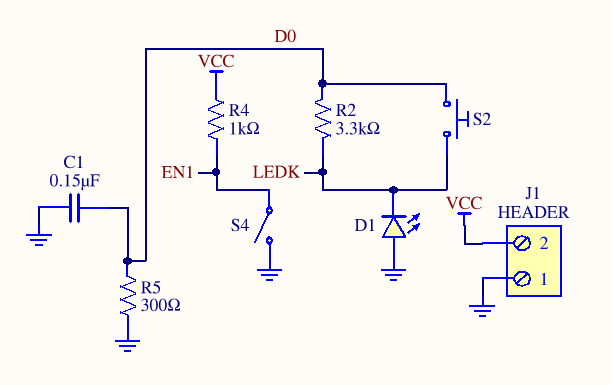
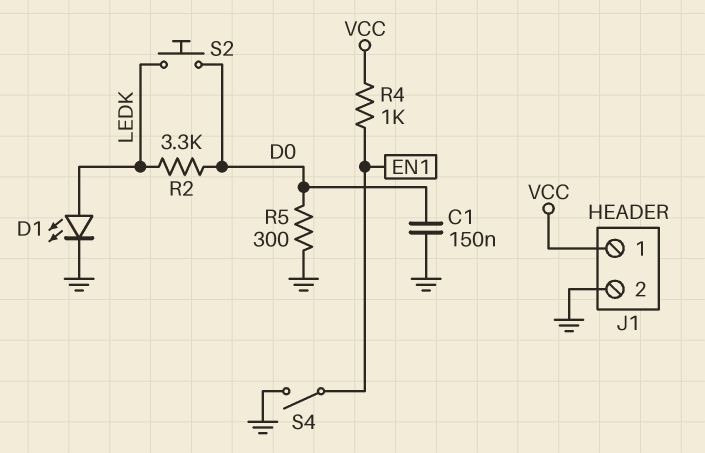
D1: LED (A GND, K LEDK) -> LED (A LEDK, K GND)
J1 pin 1: GND -> VCC
J1 pin 2: VCC -> GND

